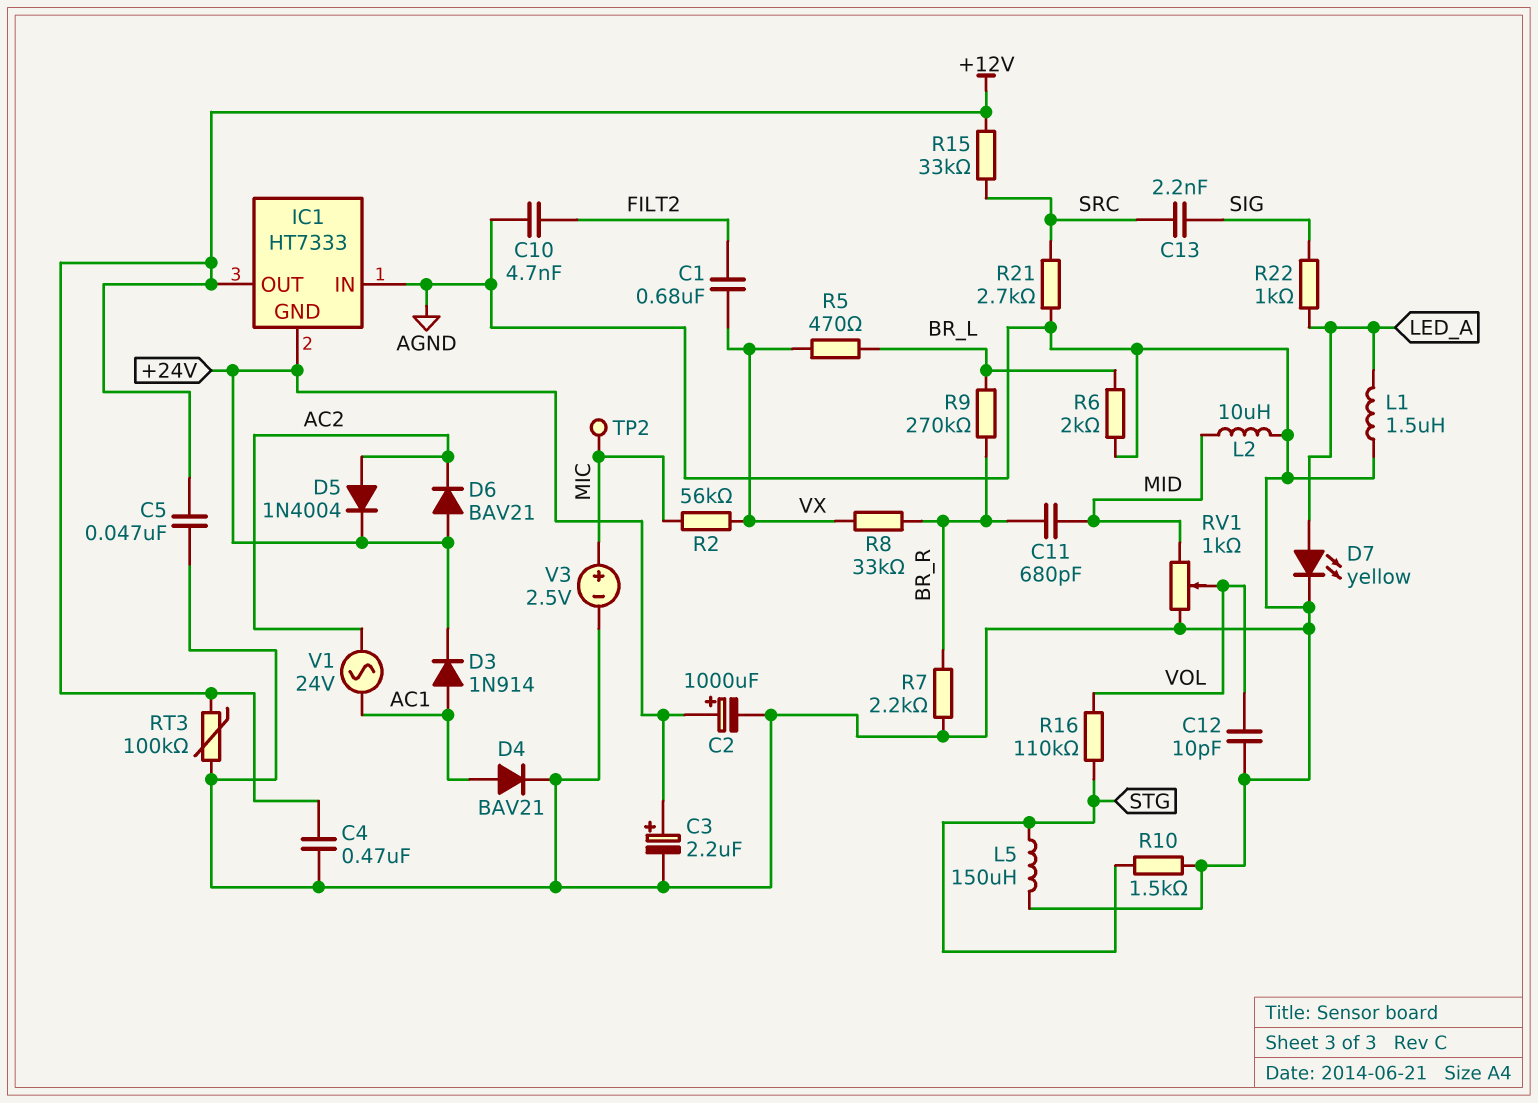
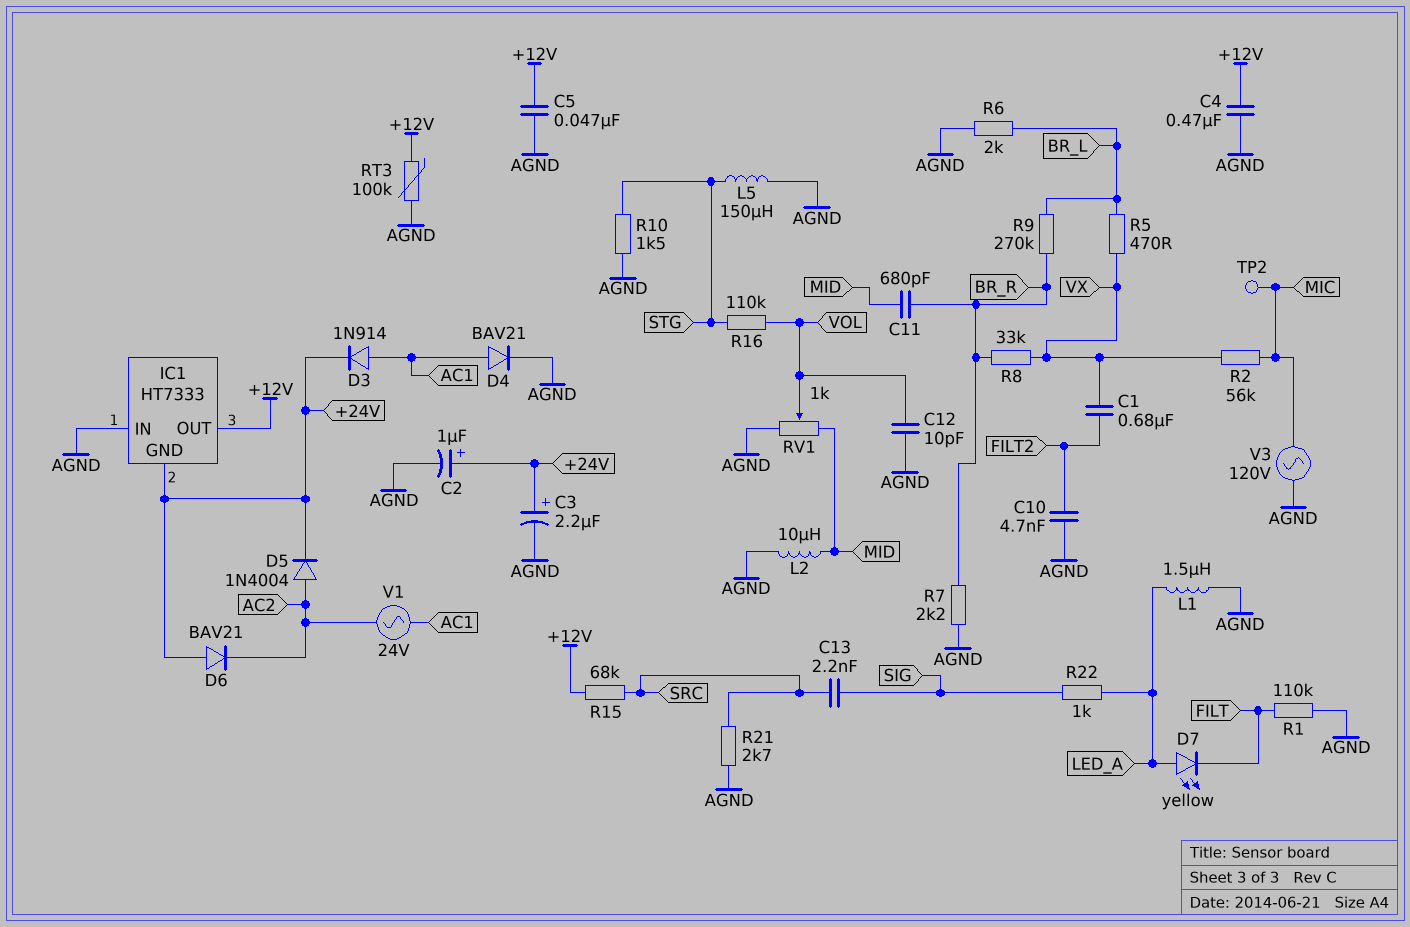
C2: 1000uF (plus +24V, minus AGND) -> 1uF (plus +24V, minus AGND)
D7: LED yellow (A LED_A, K AGND) -> LED yellow (A LED_A, K FILT)
R1: none -> 110k (AGND, FILT)
R15: 33k (+12V, SRC) -> 68k (+12V, SRC)
V3: 2.5V (plus MIC, minus AGND) -> AC 120V (AGND, MIC)

